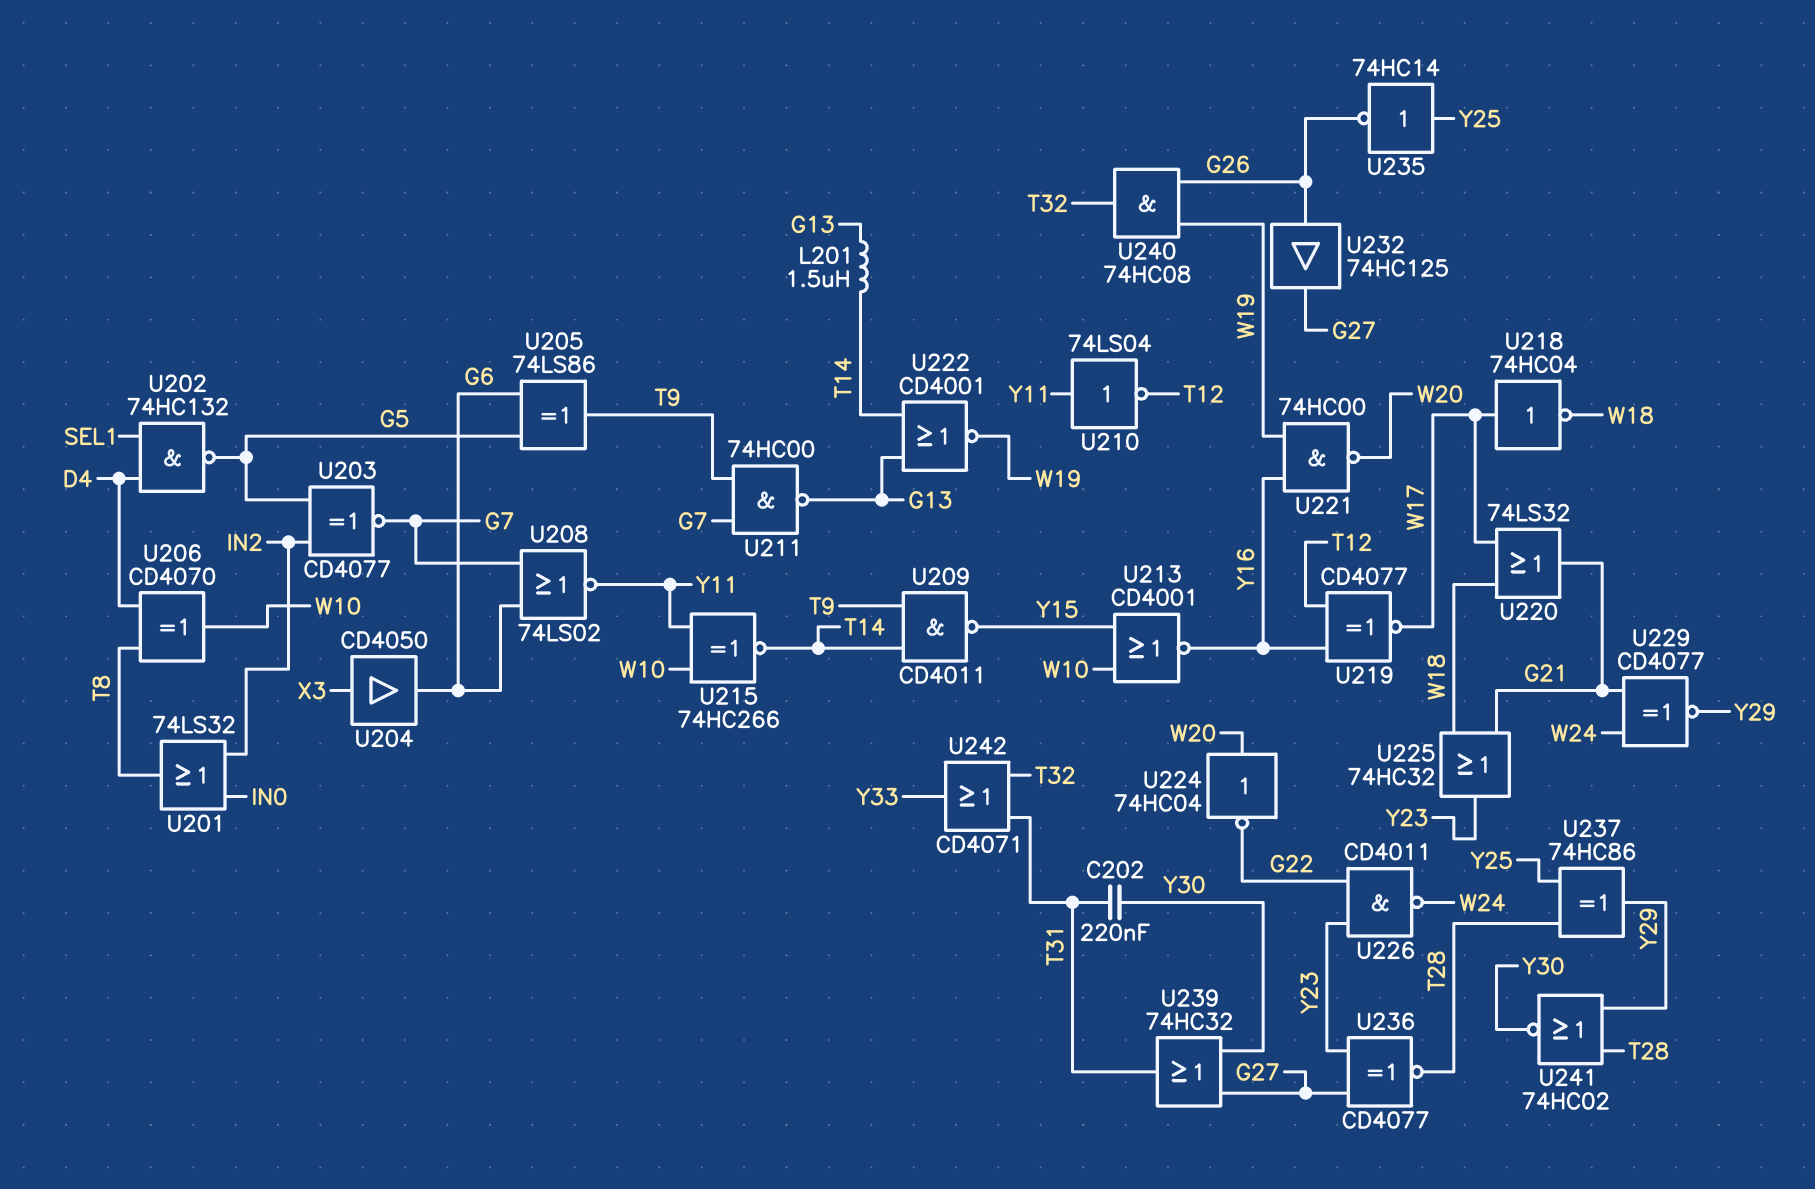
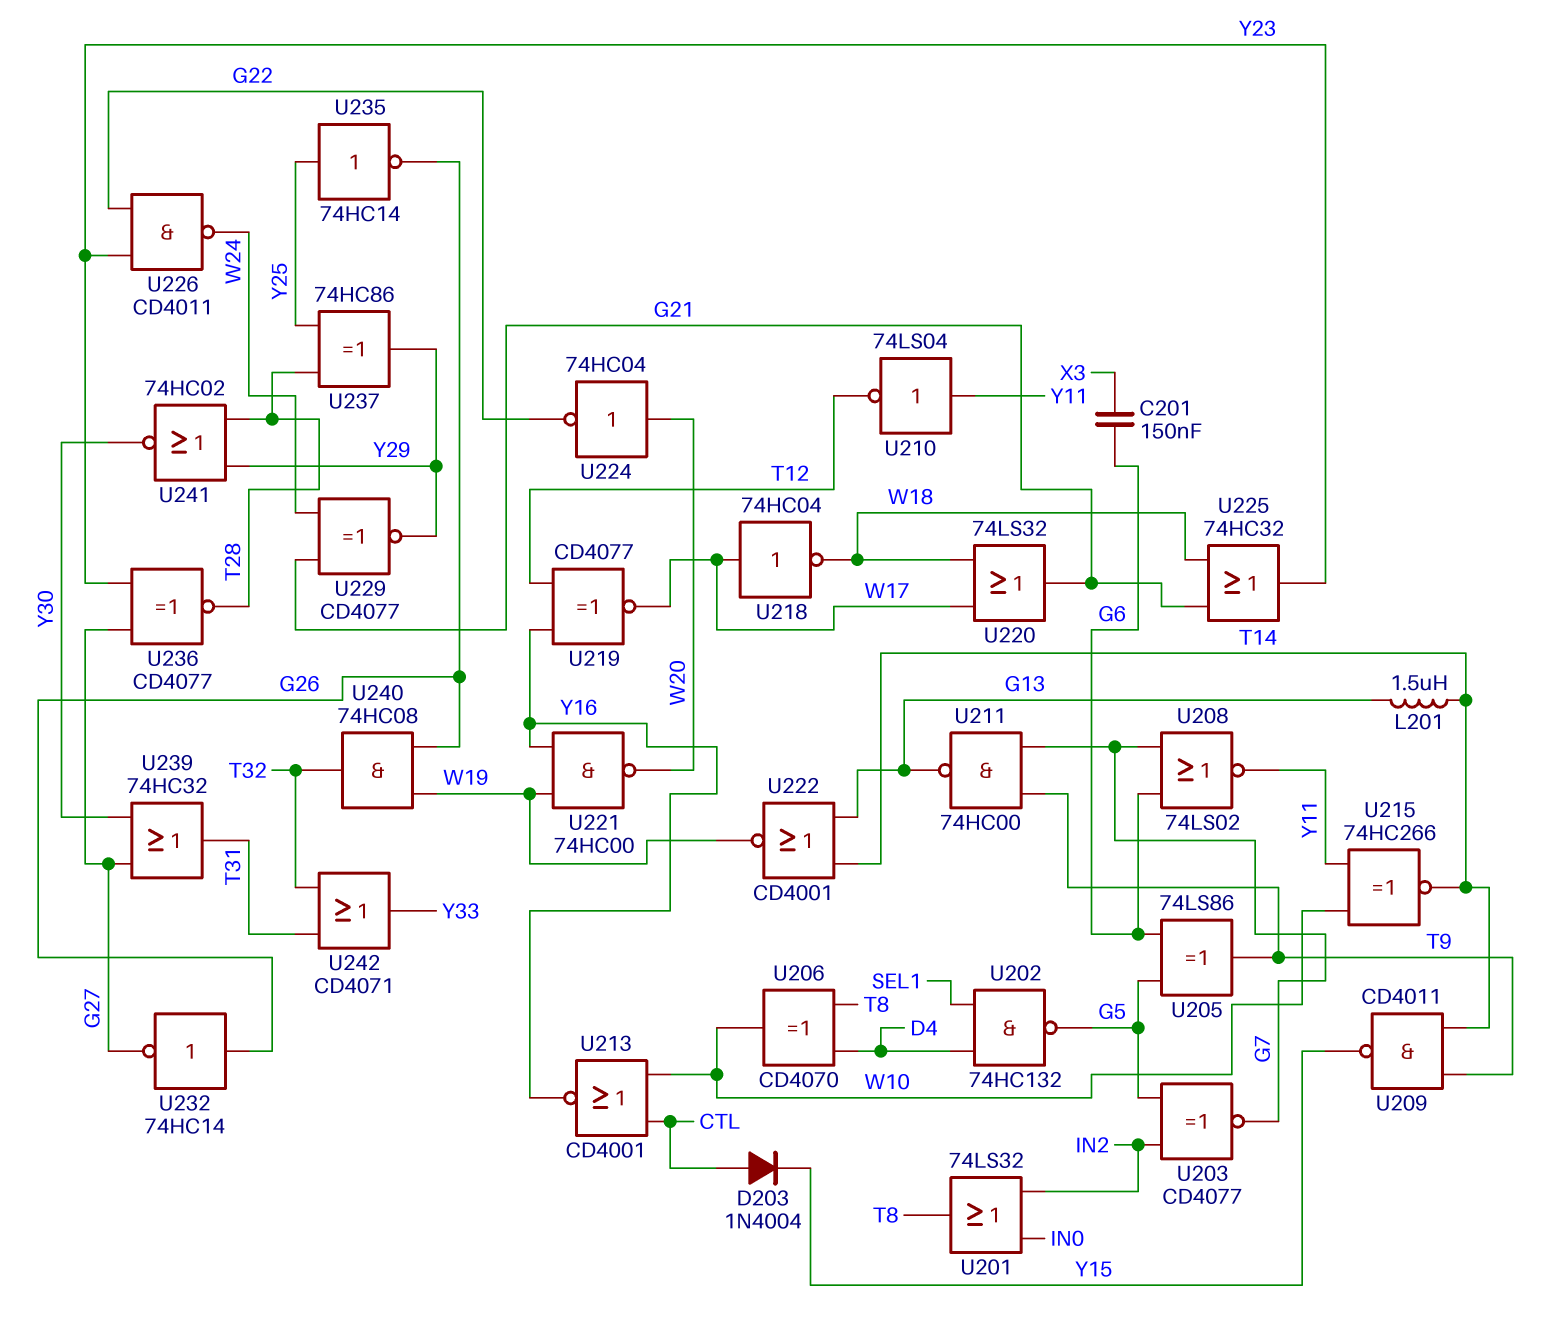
C201: none -> 150nF (G6, X3)
C202: 220nF (T31, Y30) -> none
D203: none -> diode 1N4004 (A CTL, K Y15)
U204: buffer CD4050 (in X3, out G6) -> none
U213: NOR CD4001 (in W10, in Y15, out Y16) -> NOR CD4001 (in CTL, in W10, out Y16)
U232: buffer 74HC125 (in G26, out G27) -> NOT 74HC14 (in G26, out G27)

